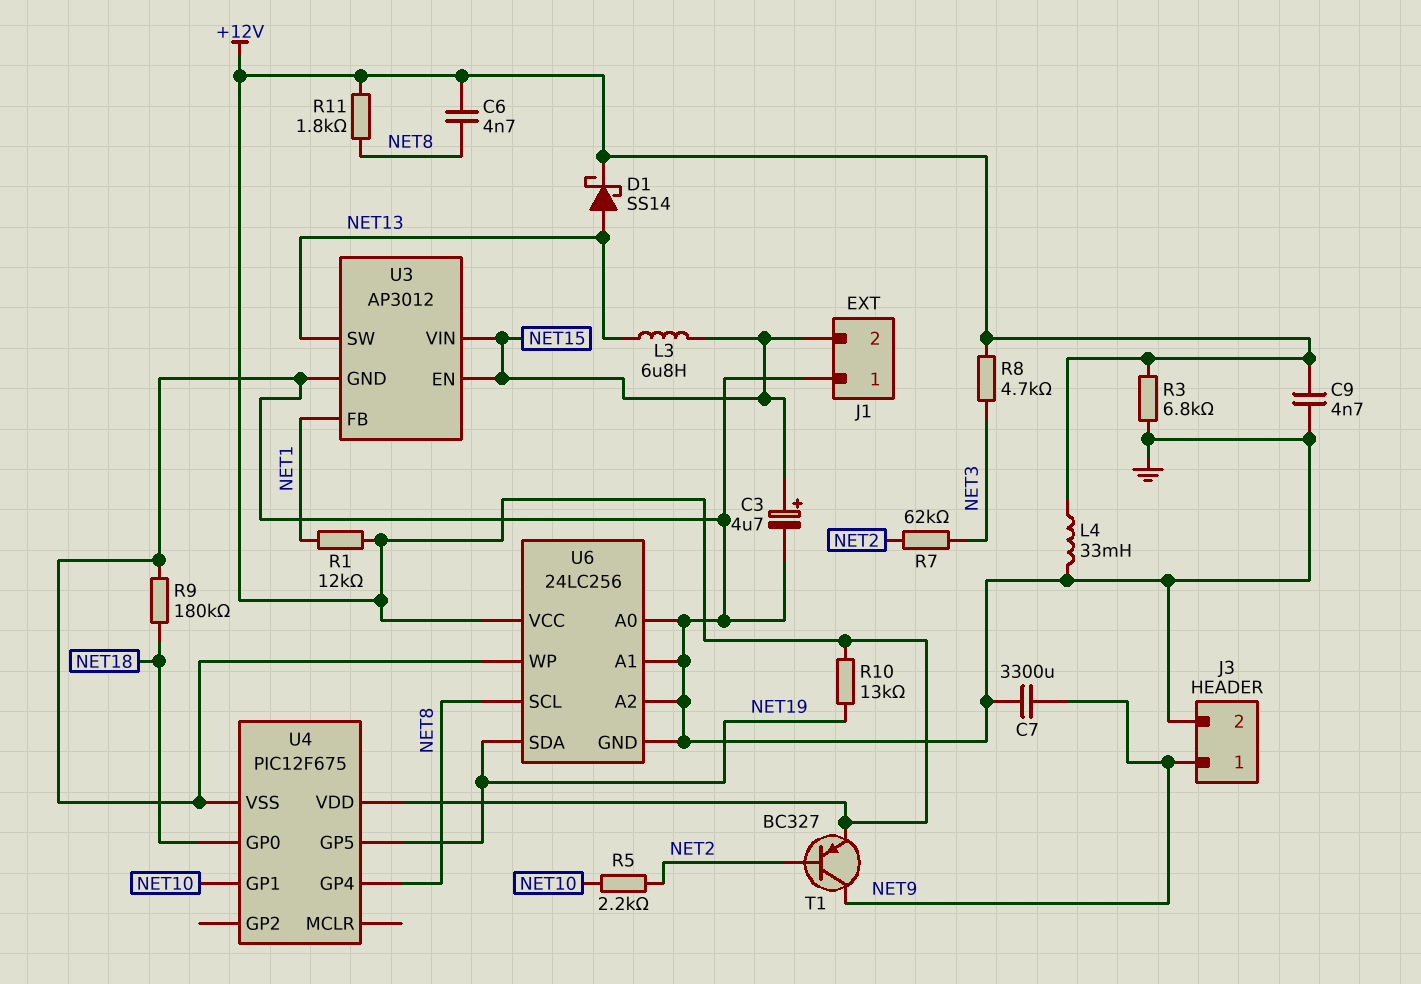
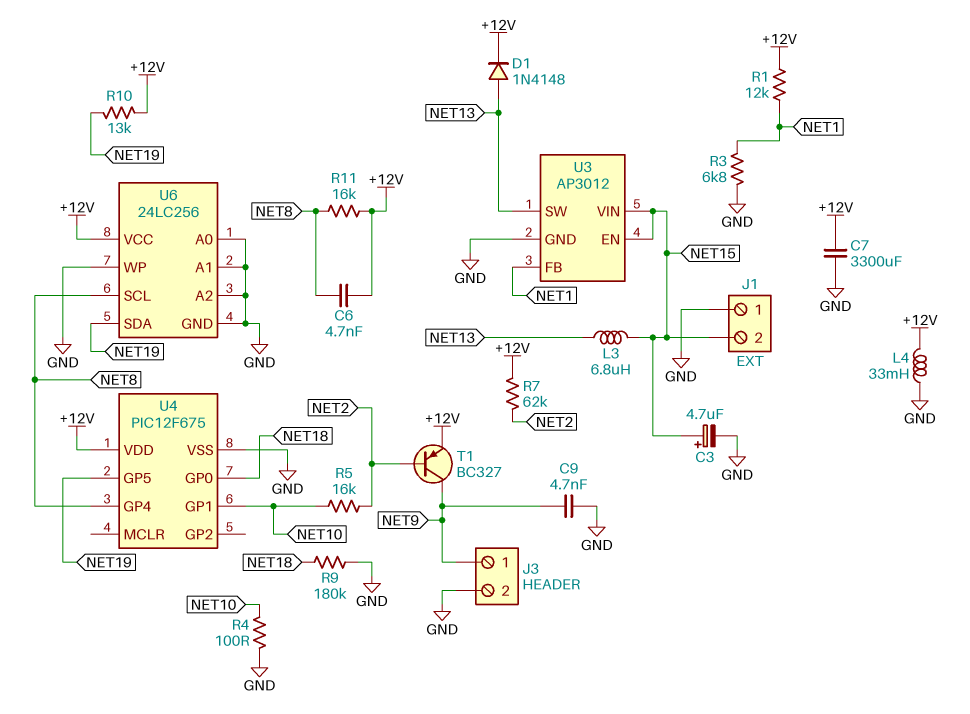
C7: 3300uF (GND, NET9) -> 3300uF (+12V, GND)
C9: 4.7nF (+12V, GND) -> 4.7nF (GND, NET9)
D1: schottky SS14 (A NET13, K +12V) -> diode 1N4148 (A NET13, K +12V)
R3: 6.8k (+12V, GND) -> 6.8k (GND, NET1)
R4: none -> 100 (GND, NET10)
R5: 2.2k (NET2, NET10) -> 16k (NET2, NET10)
R7: 62k (NET2, NET3) -> 62k (+12V, NET2)
R8: 4.7k (+12V, NET3) -> none
R11: 1.8k (+12V, NET8) -> 16k (+12V, NET8)

